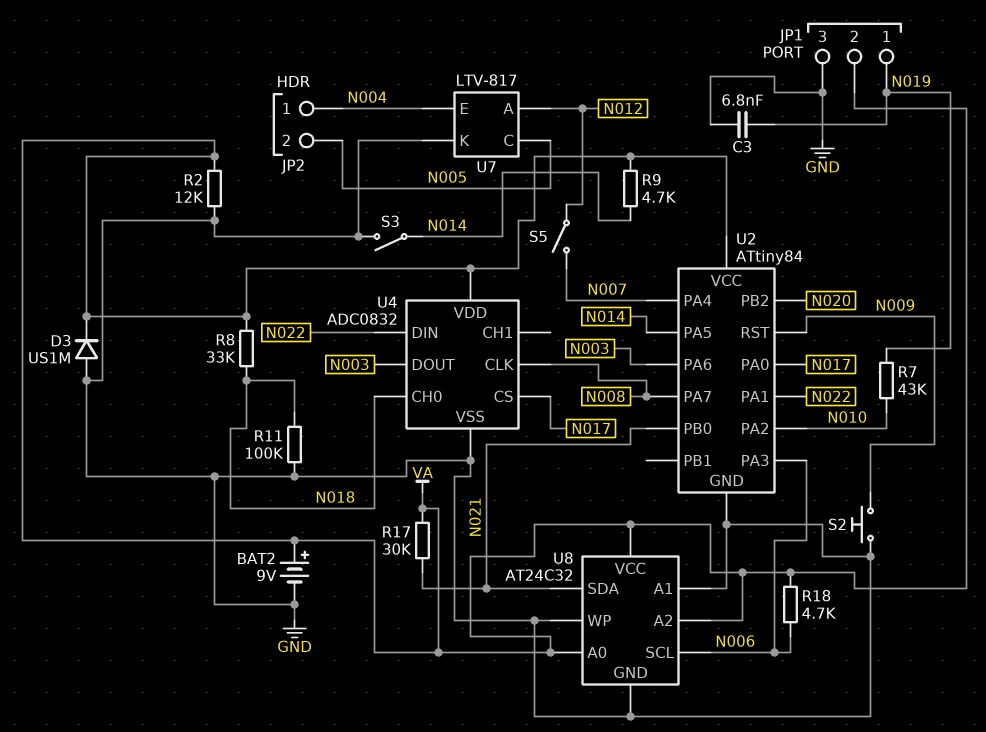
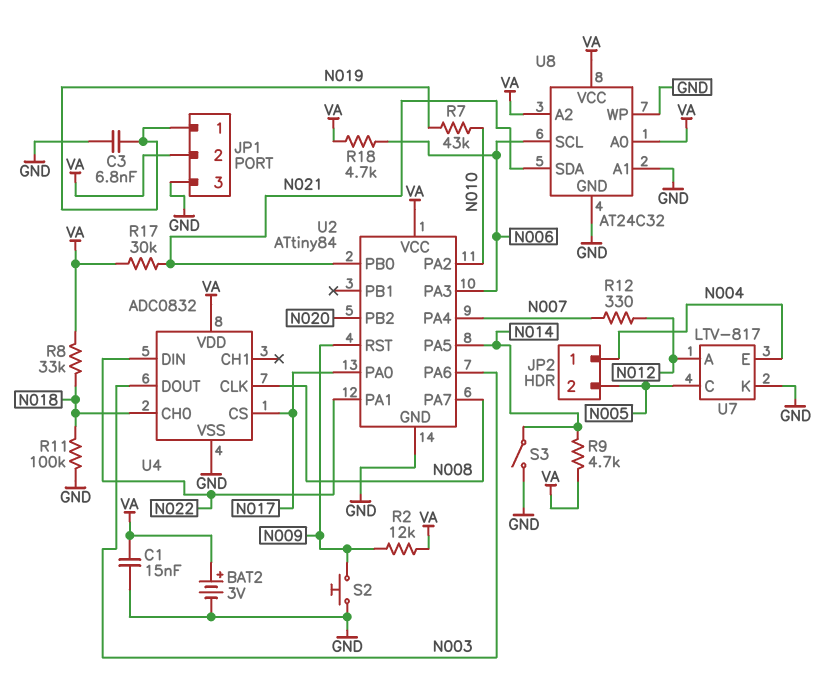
BAT2: 9V (plus VA, minus GND) -> 3V (plus VA, minus GND)
C1: none -> 15nF (GND, VA)
D3: diode US1M (A GND, K VA) -> none
R2: 12k (GND, VA) -> 12k (N009, VA)
R12: none -> 330 (N007, N012)
S5: switch (N007, N012) -> none

